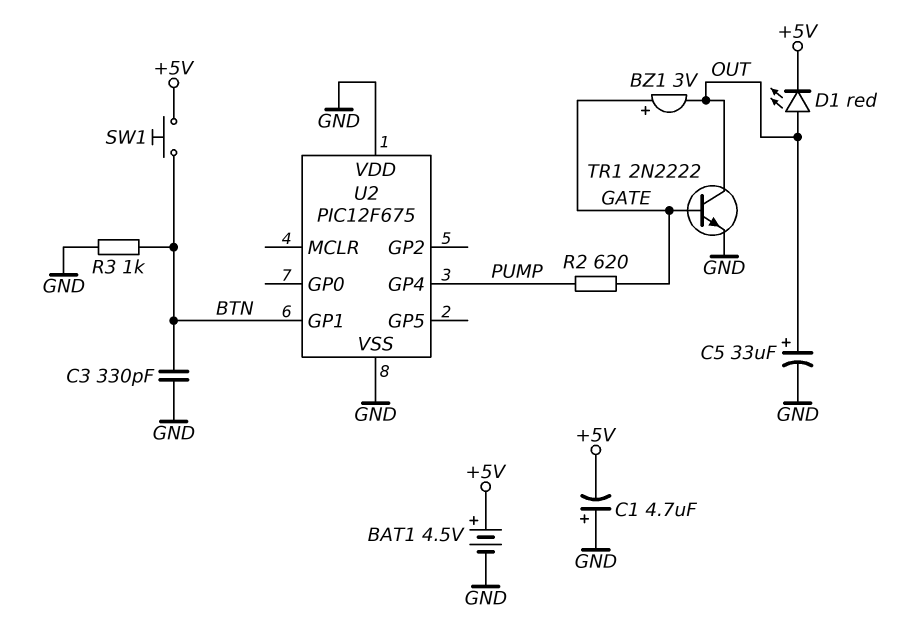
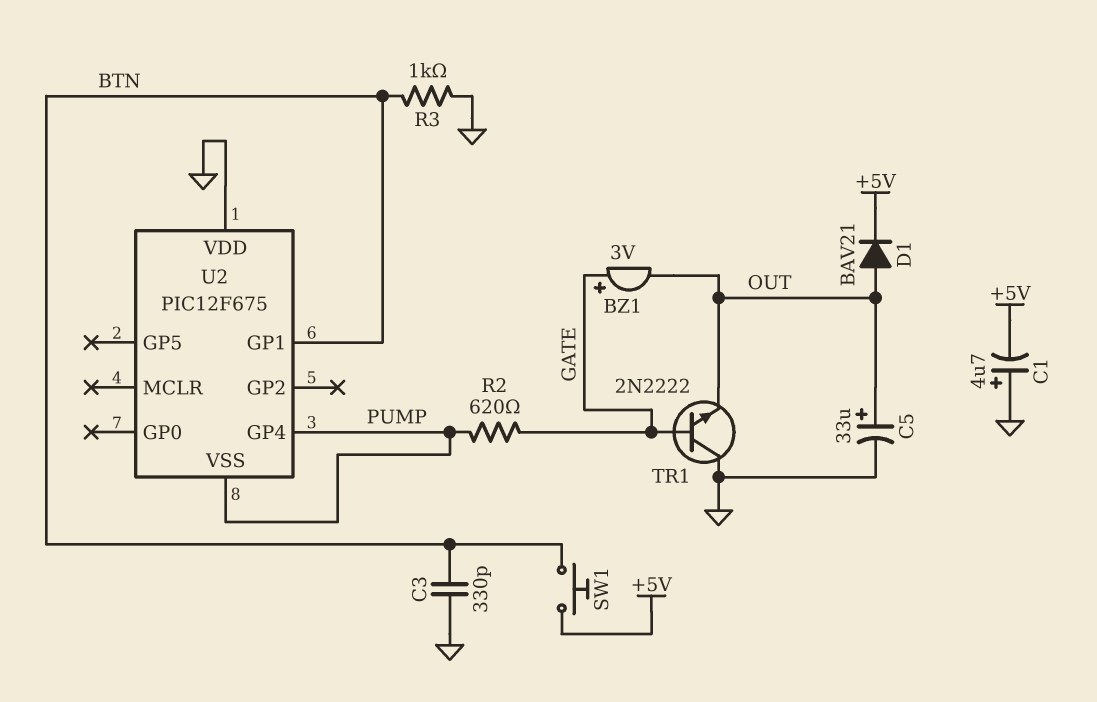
BAT1: 4.5V (plus +5V, minus GND) -> none
D1: LED red (A OUT, K +5V) -> diode BAV21 (A OUT, K +5V)
TR1: NPN 2N2222 (B GATE, C OUT, E GND) -> NPN 2N2222 (B GATE, C GND, E OUT)
U2 pin VSS: GND -> PUMP

